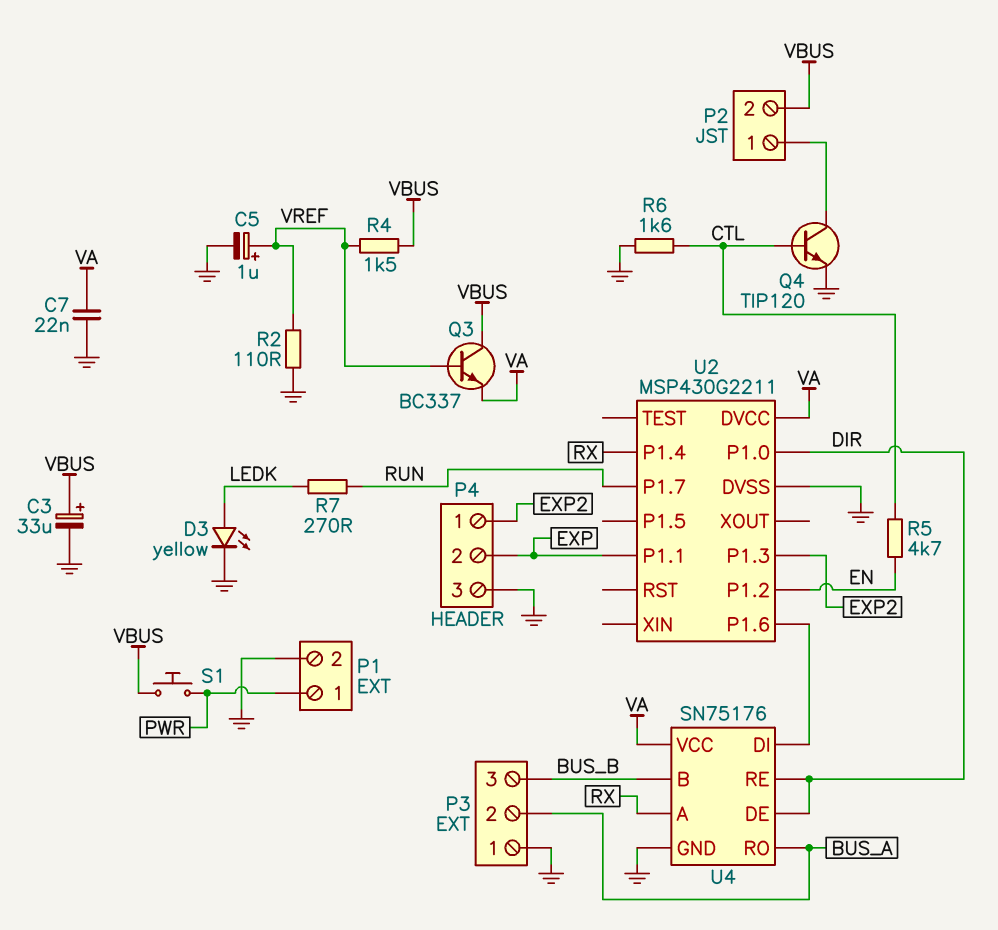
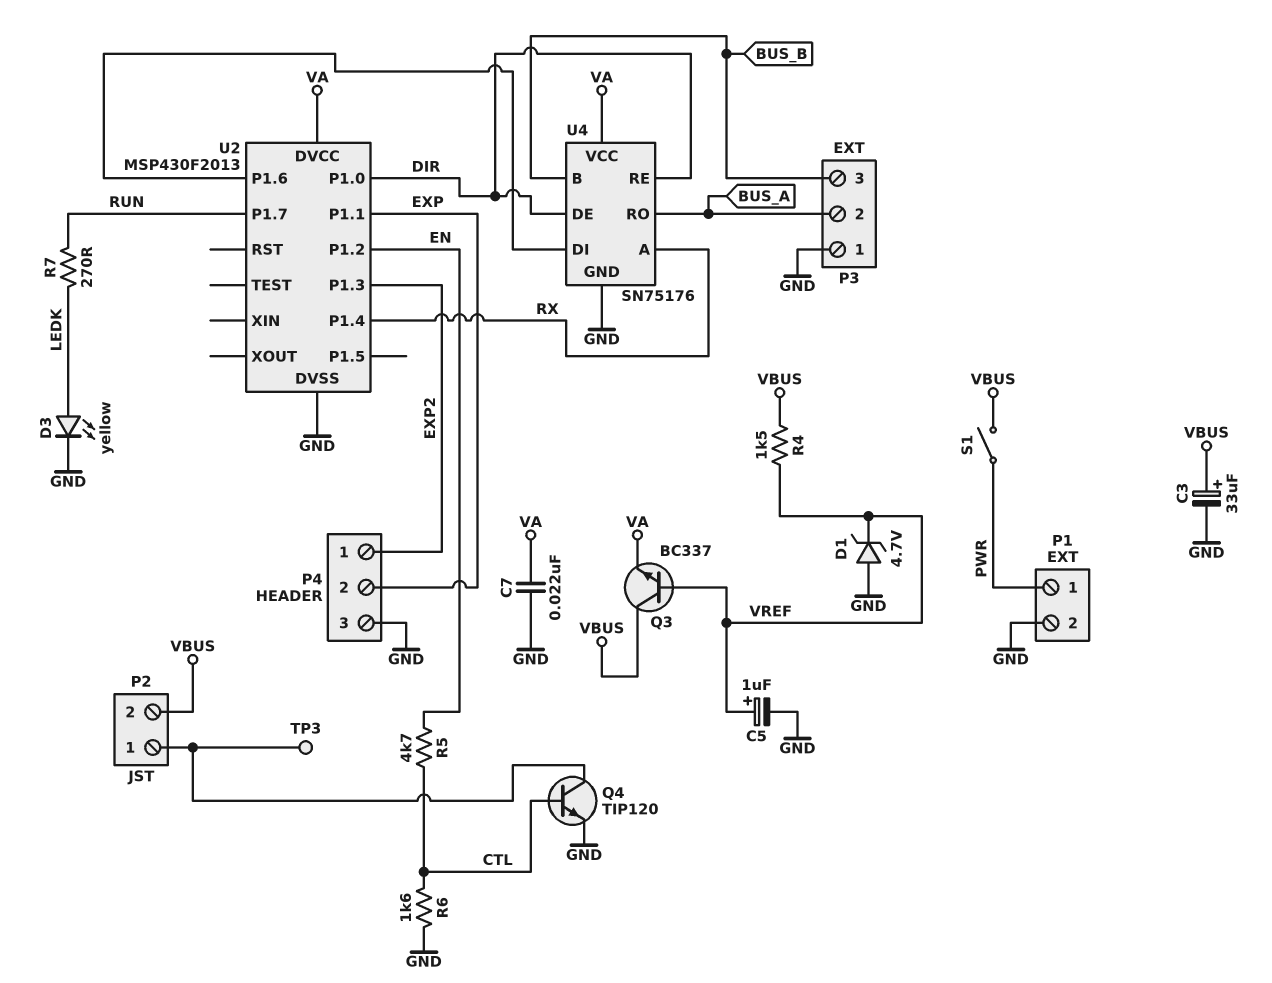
D1: none -> zener 4.7V (A GND, K VREF)
R2: 110 (GND, VREF) -> none
S1: button (PWR, VBUS) -> switch (PWR, VBUS)
TP3: none -> test point (P2/1)
U2: MSP430G2211 -> MSP430F2013

